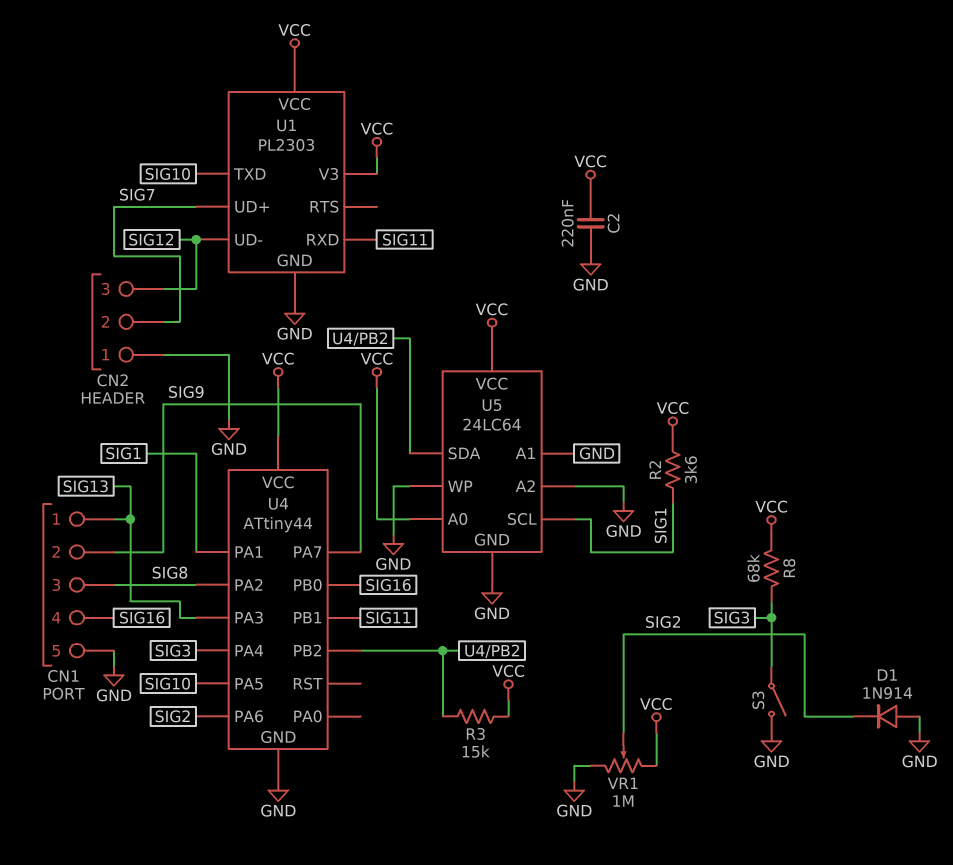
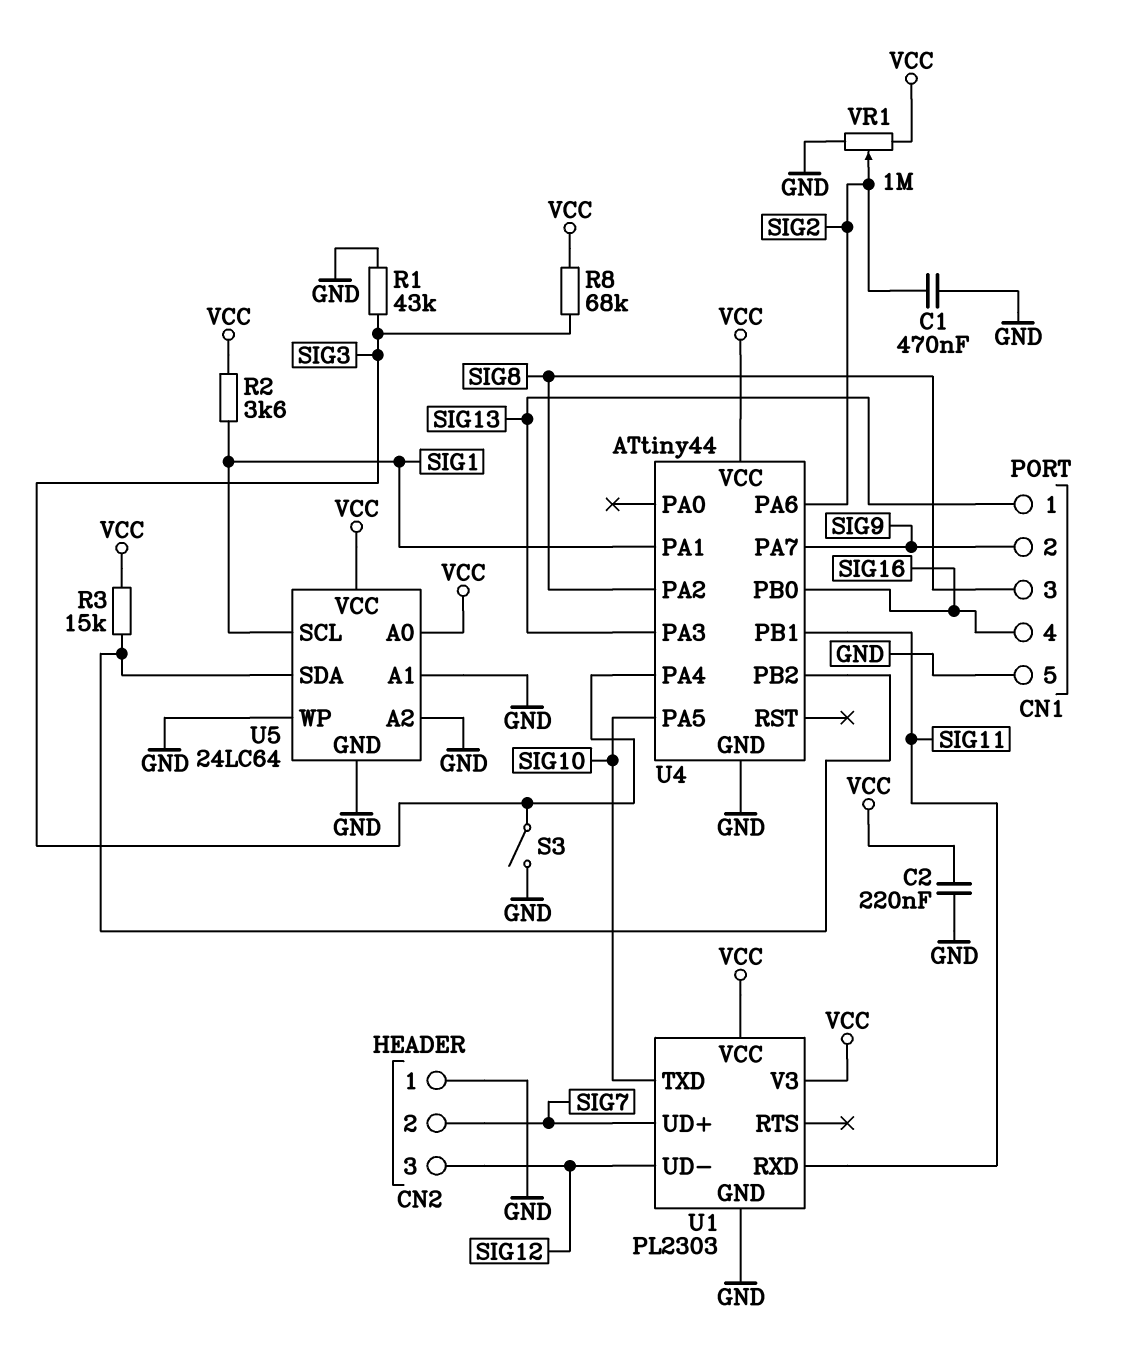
C1: none -> 470nF (GND, SIG2)
D1: diode 1N914 (A GND, K SIG2) -> none
R1: none -> 43k (GND, SIG3)

